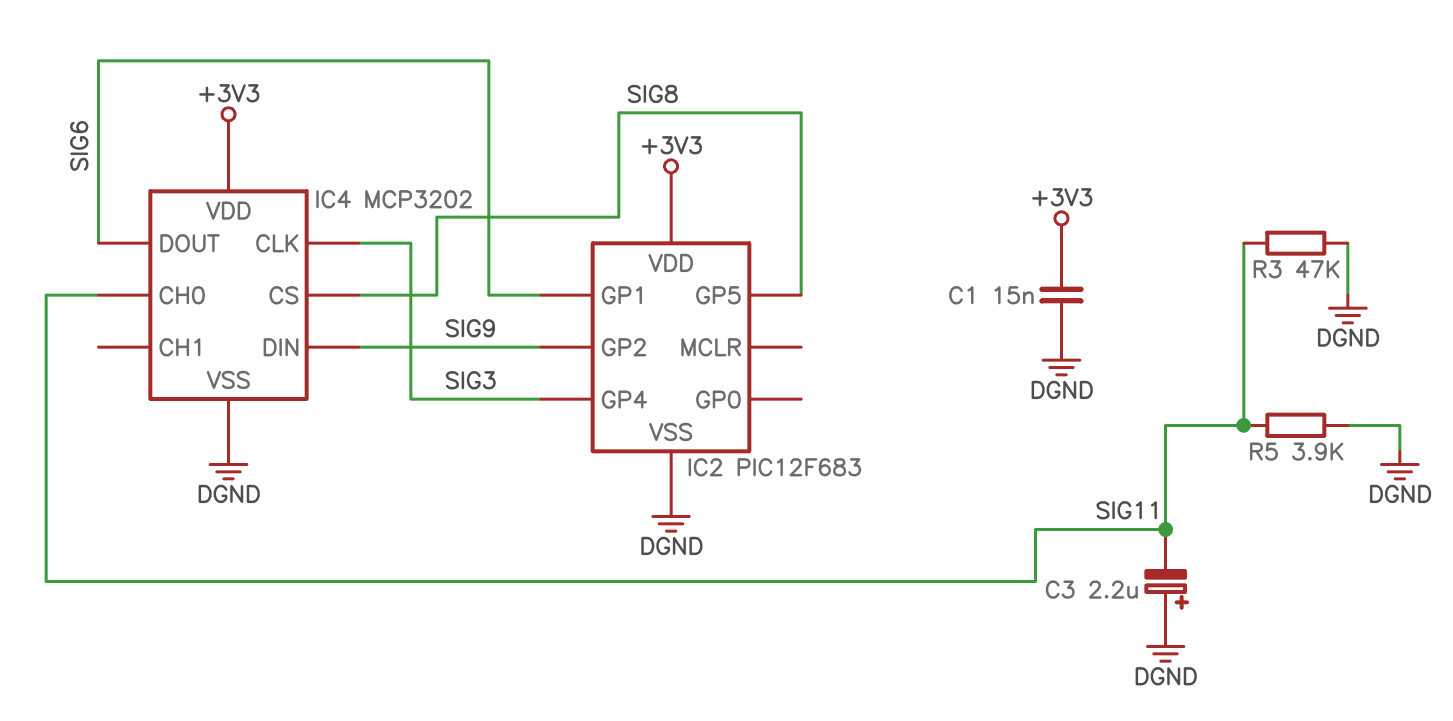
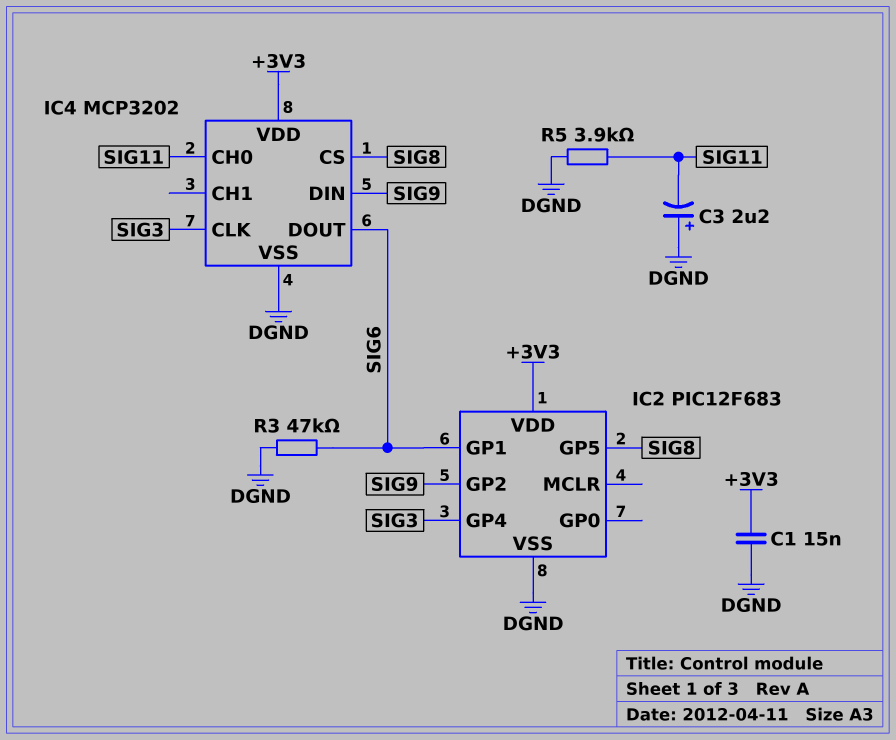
R3: 47k (DGND, SIG11) -> 47k (DGND, SIG6)

